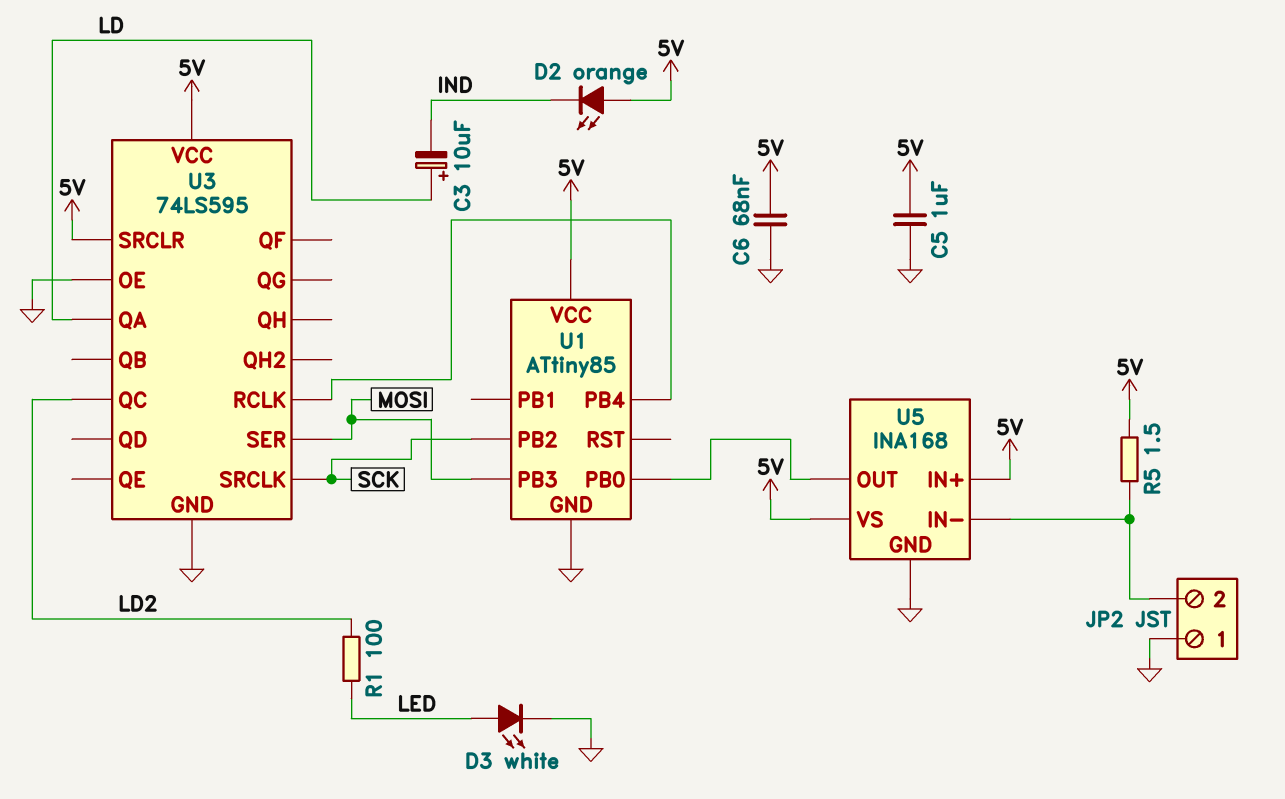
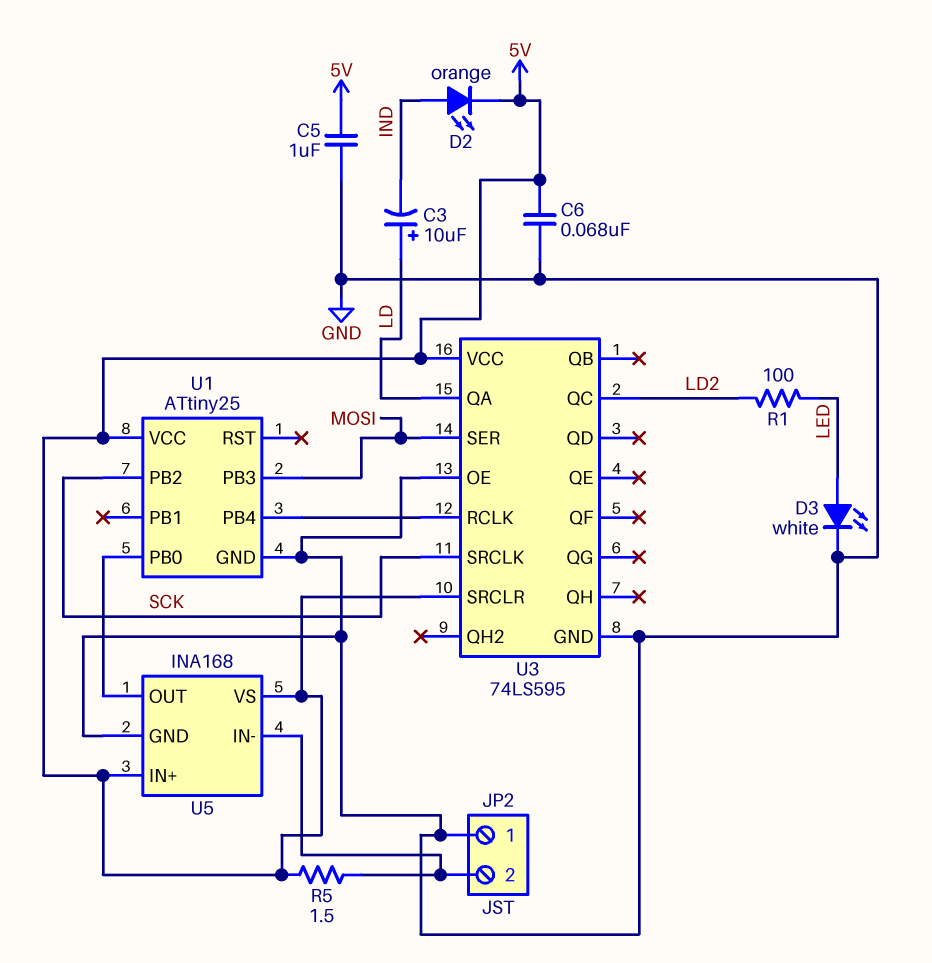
D2: LED orange (A 5V, K IND) -> LED orange (A IND, K 5V)
U1: ATtiny85 -> ATtiny25

